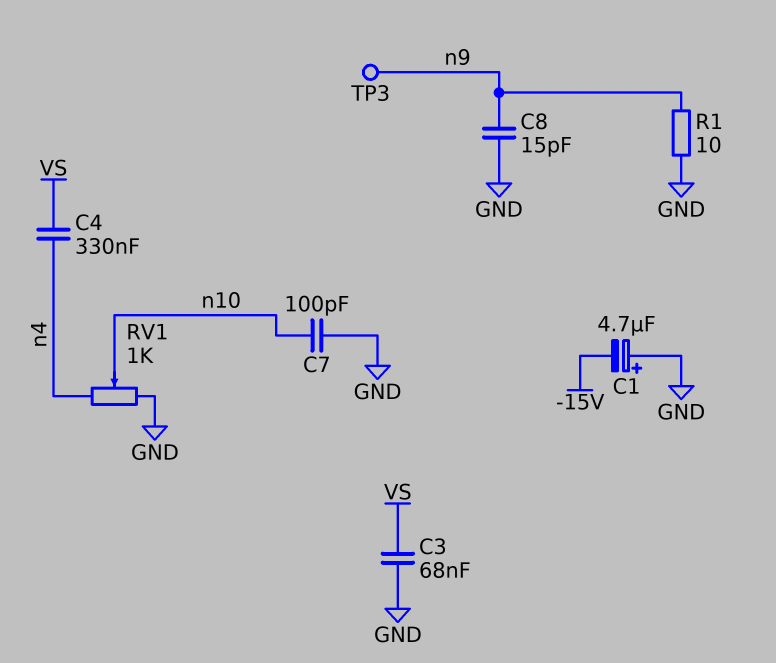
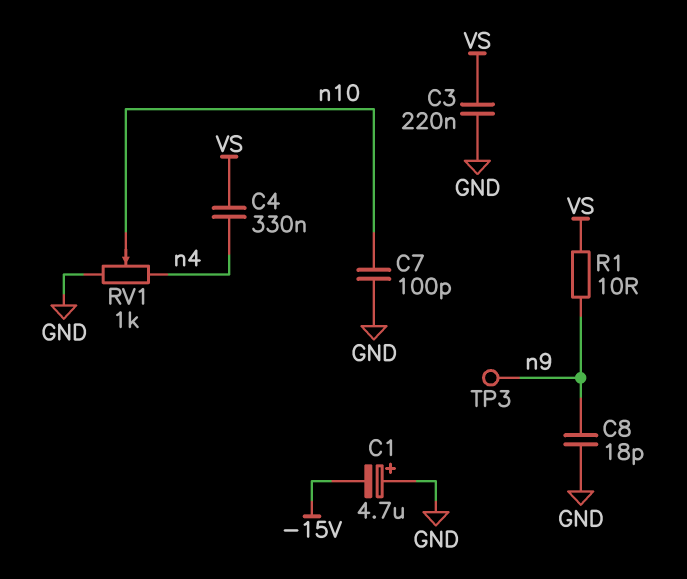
C3: 68nF (GND, VS) -> 220nF (GND, VS)
C8: 15pF (GND, n9) -> 18pF (GND, n9)
R1: 10 (GND, n9) -> 10 (VS, n9)

